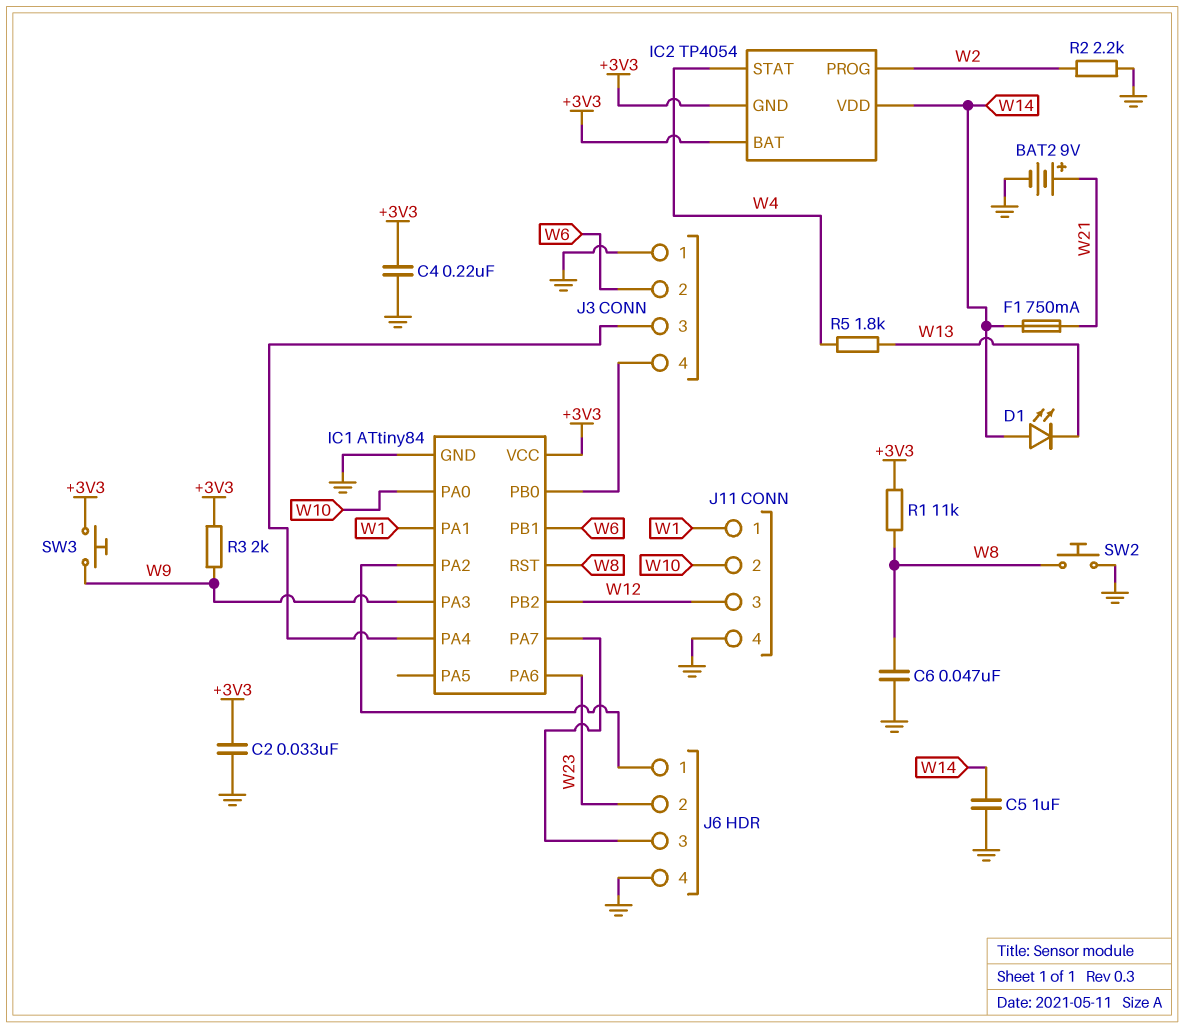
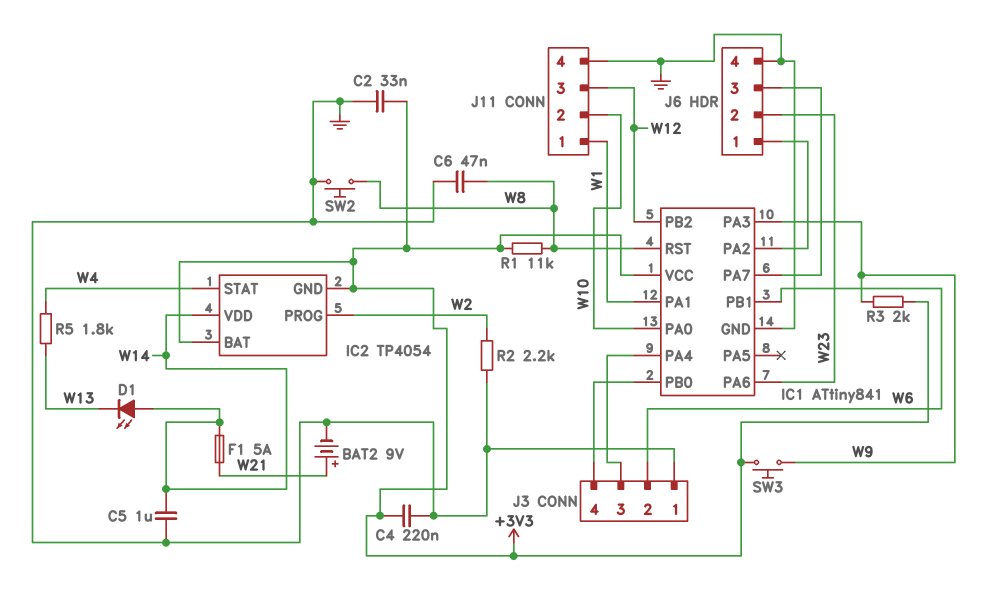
F1: 750mA (W14, W21) -> 5A (W14, W21)
IC1: ATtiny84 -> ATtiny841

